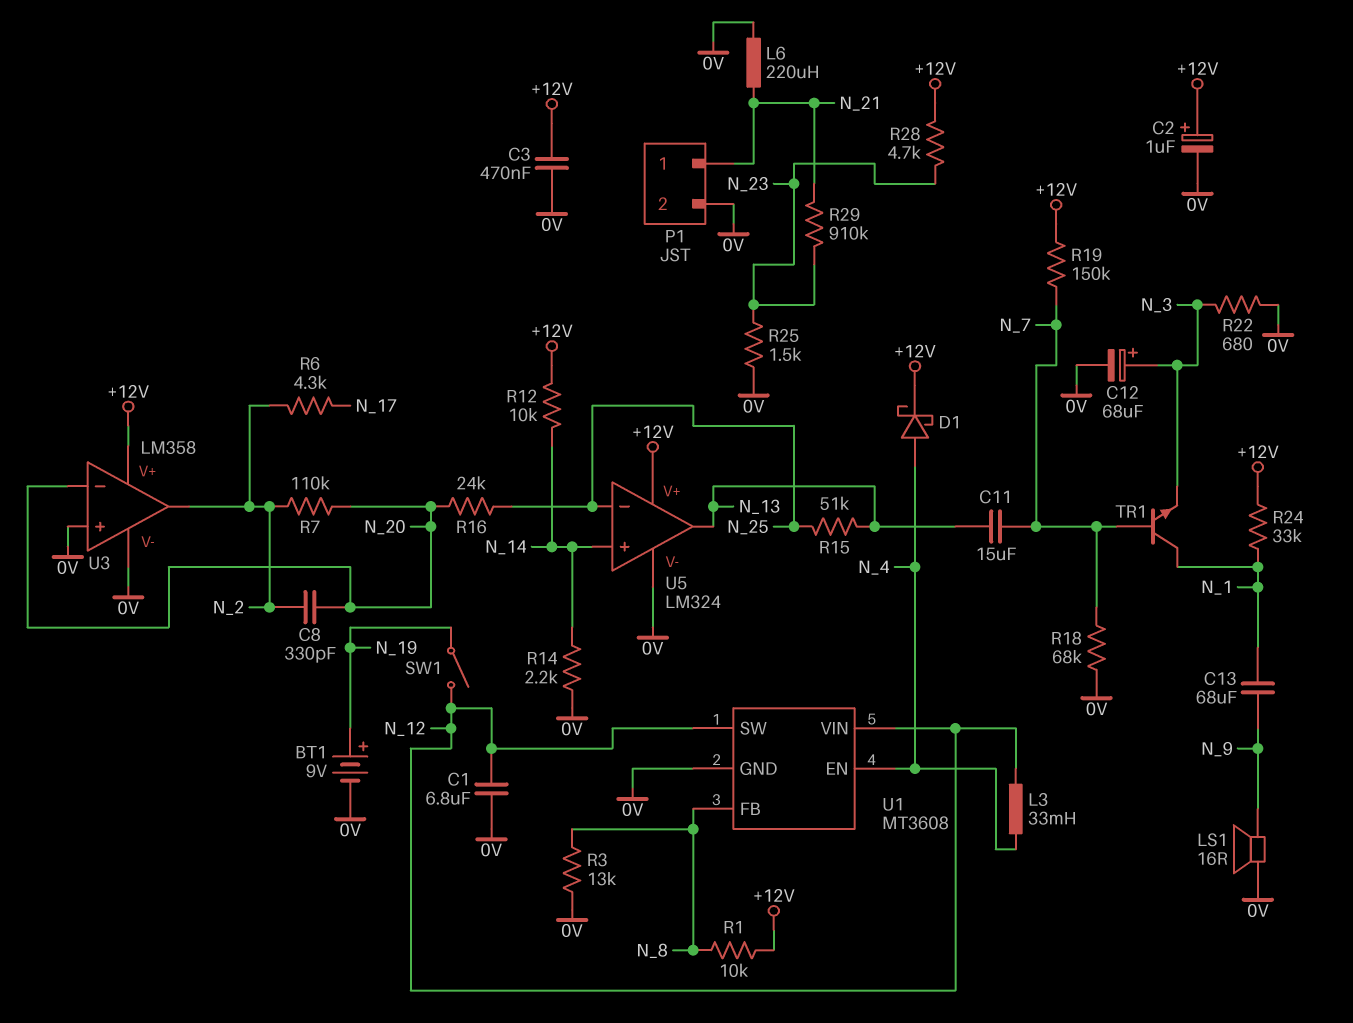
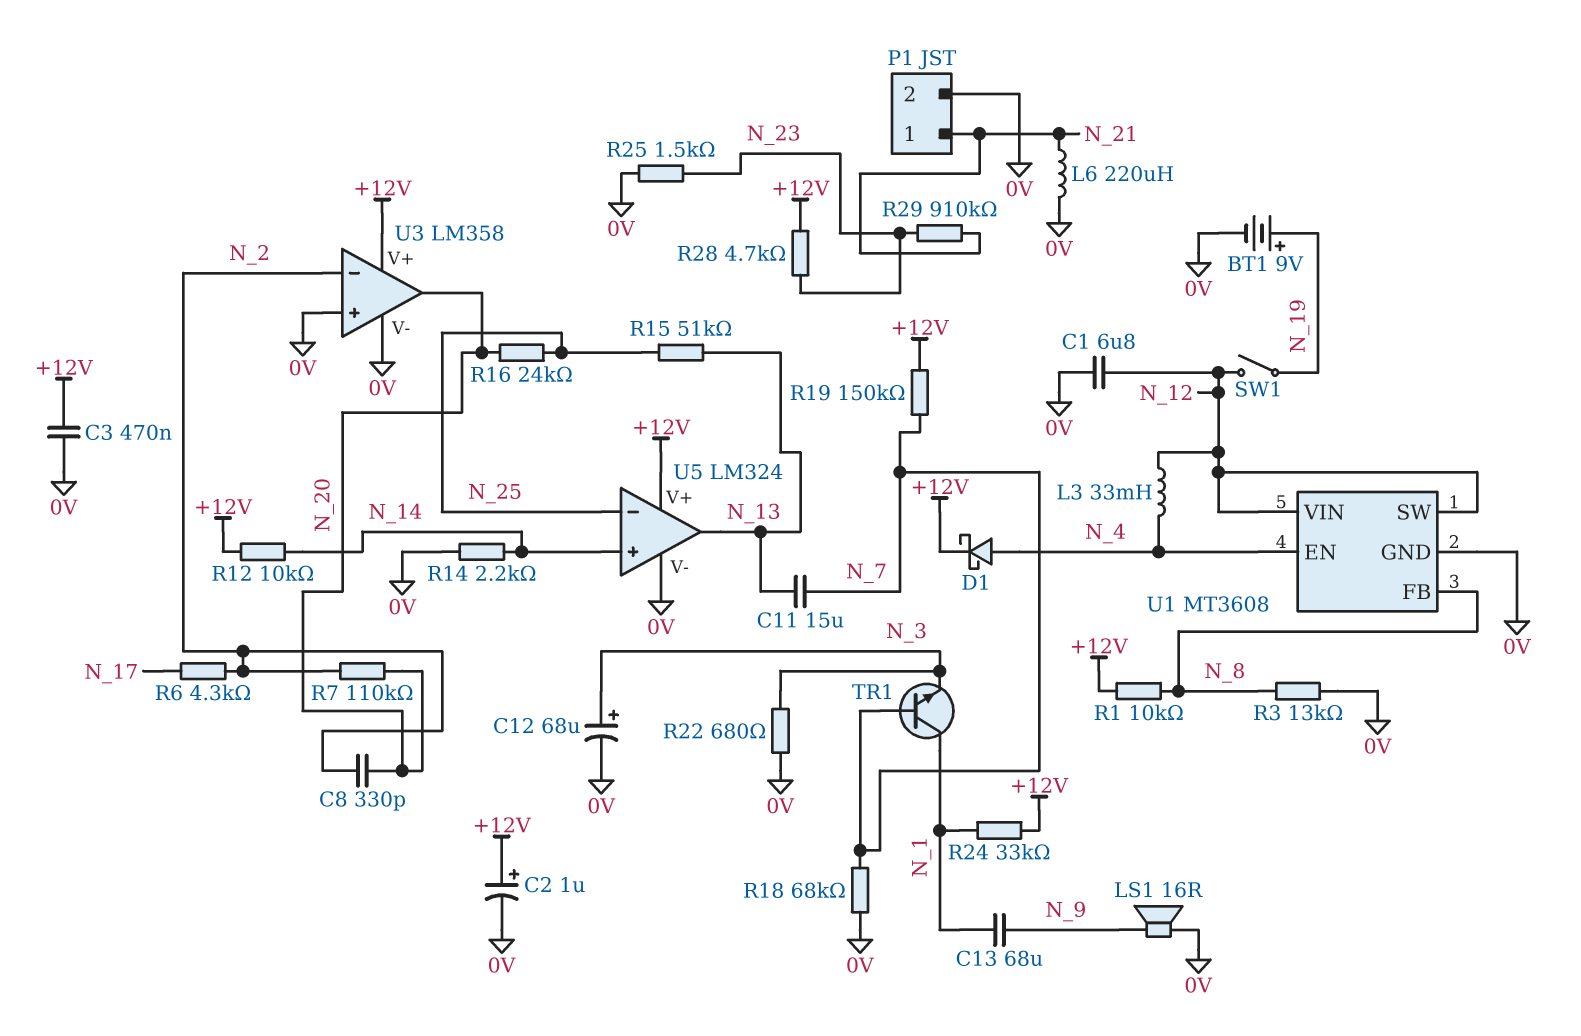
U3 pin in-: N_20 -> N_2
U3 pin out: N_2 -> N_20

